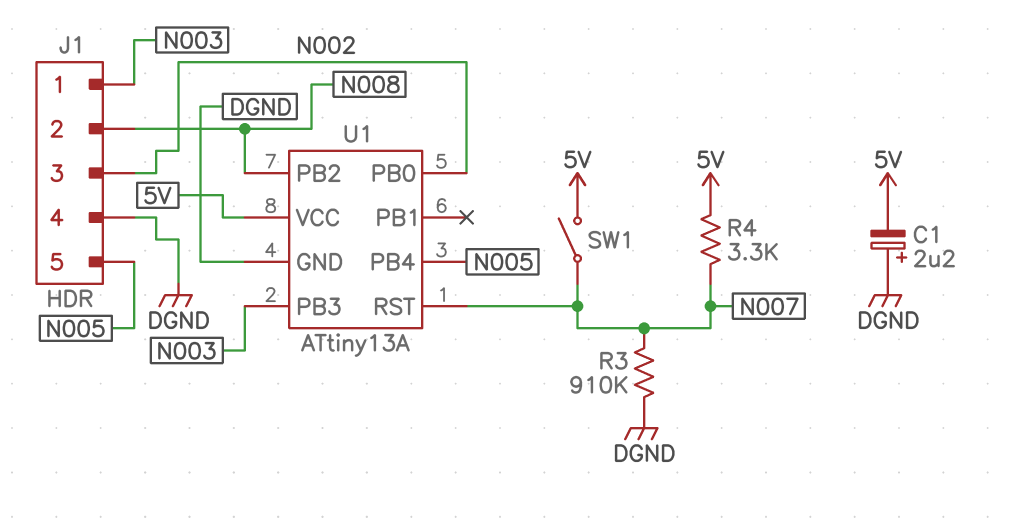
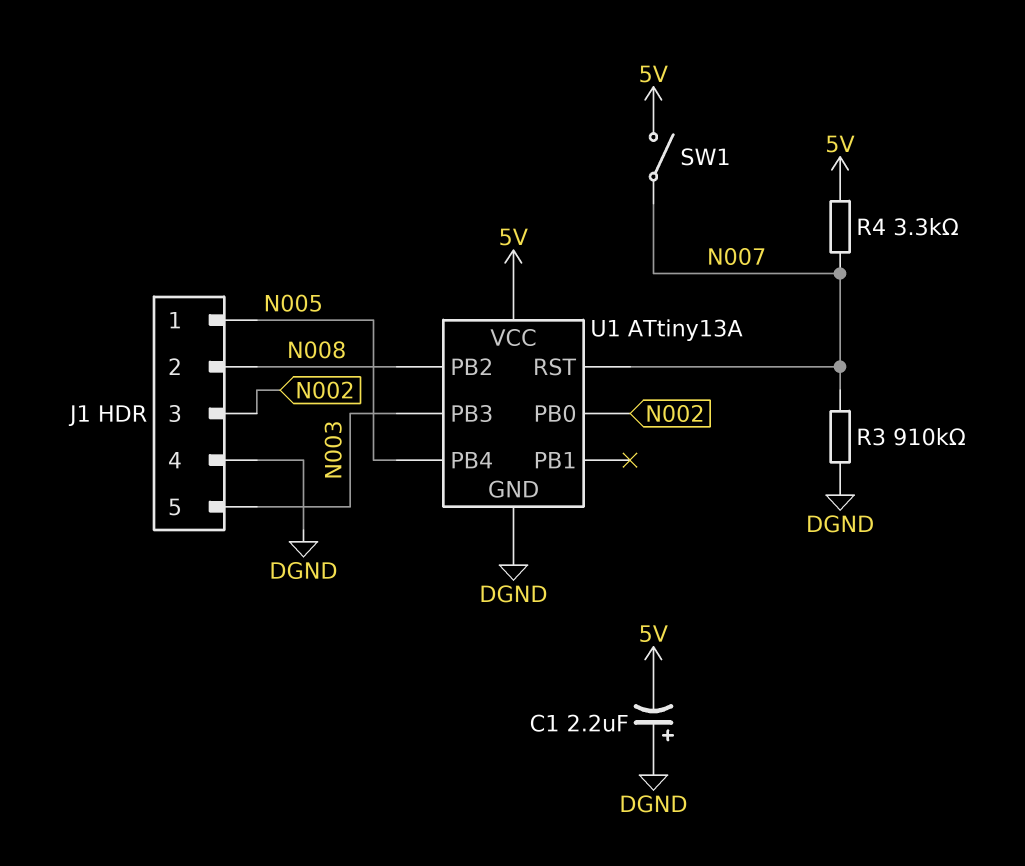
J1 pin 1: N003 -> N005
J1 pin 5: N005 -> N003

